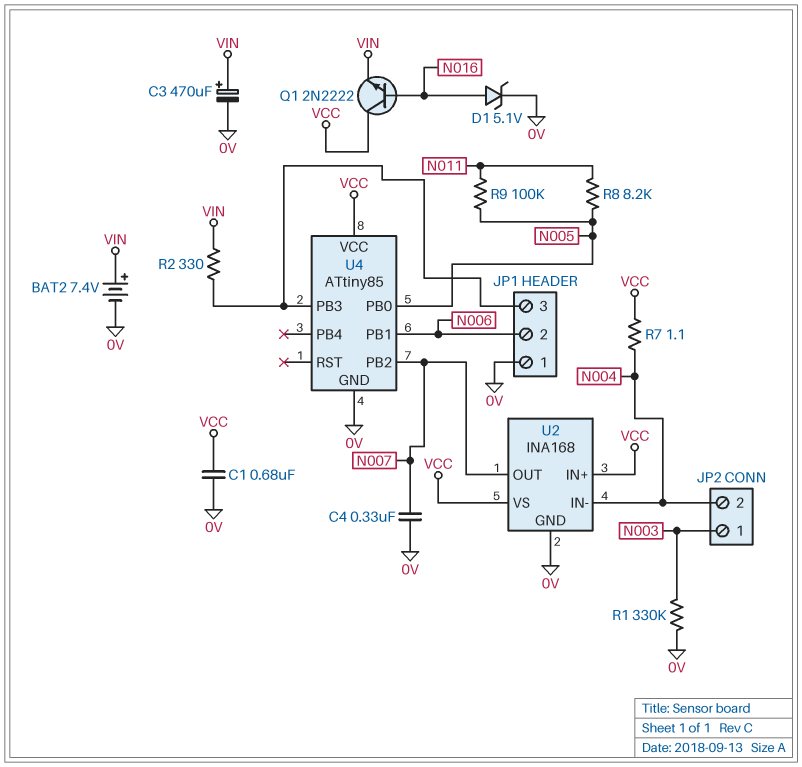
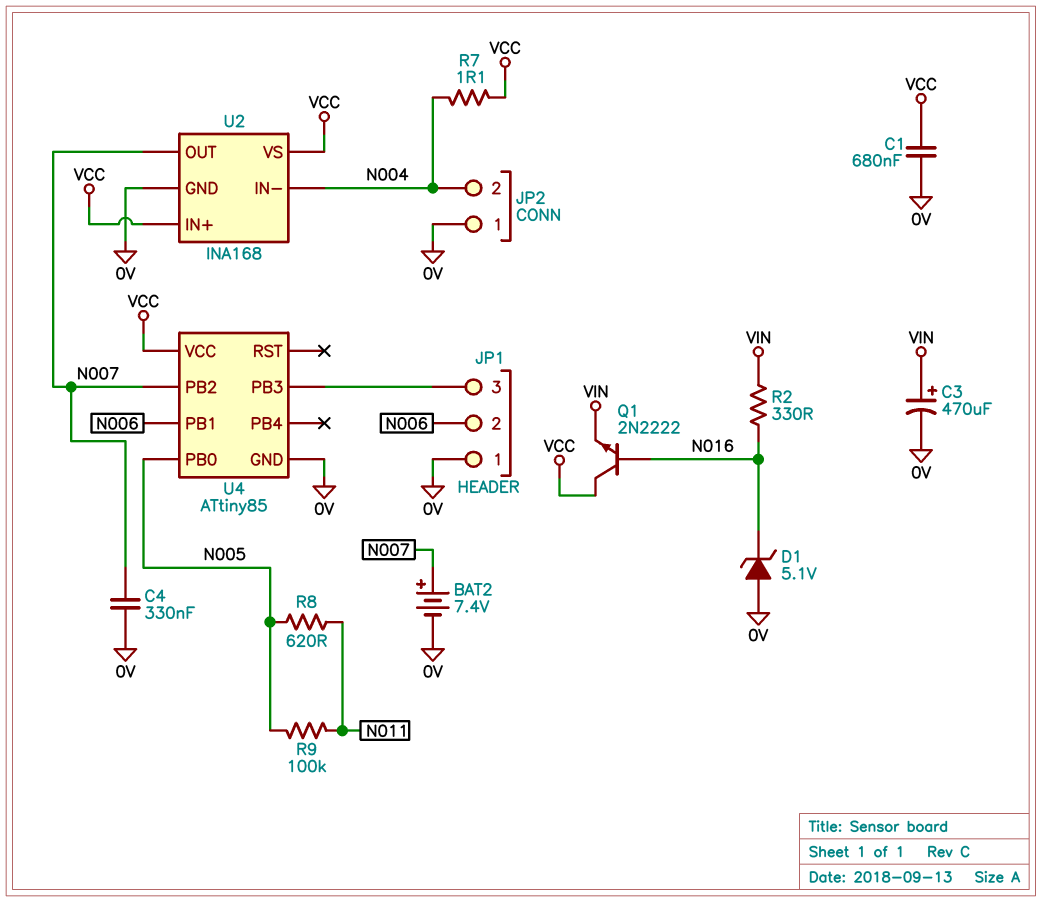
BAT2: 7.4V (plus VIN, minus 0V) -> 7.4V (plus N007, minus 0V)
D1: zener 5.1V (A N016, K 0V) -> zener 5.1V (A 0V, K N016)
JP2 pin 1: N003 -> 0V
R1: 330k (0V, N003) -> none
R2: 330 (JP1/3, VIN) -> 330 (N016, VIN)
R8: 8.2k (N005, N011) -> 620 (N005, N011)

